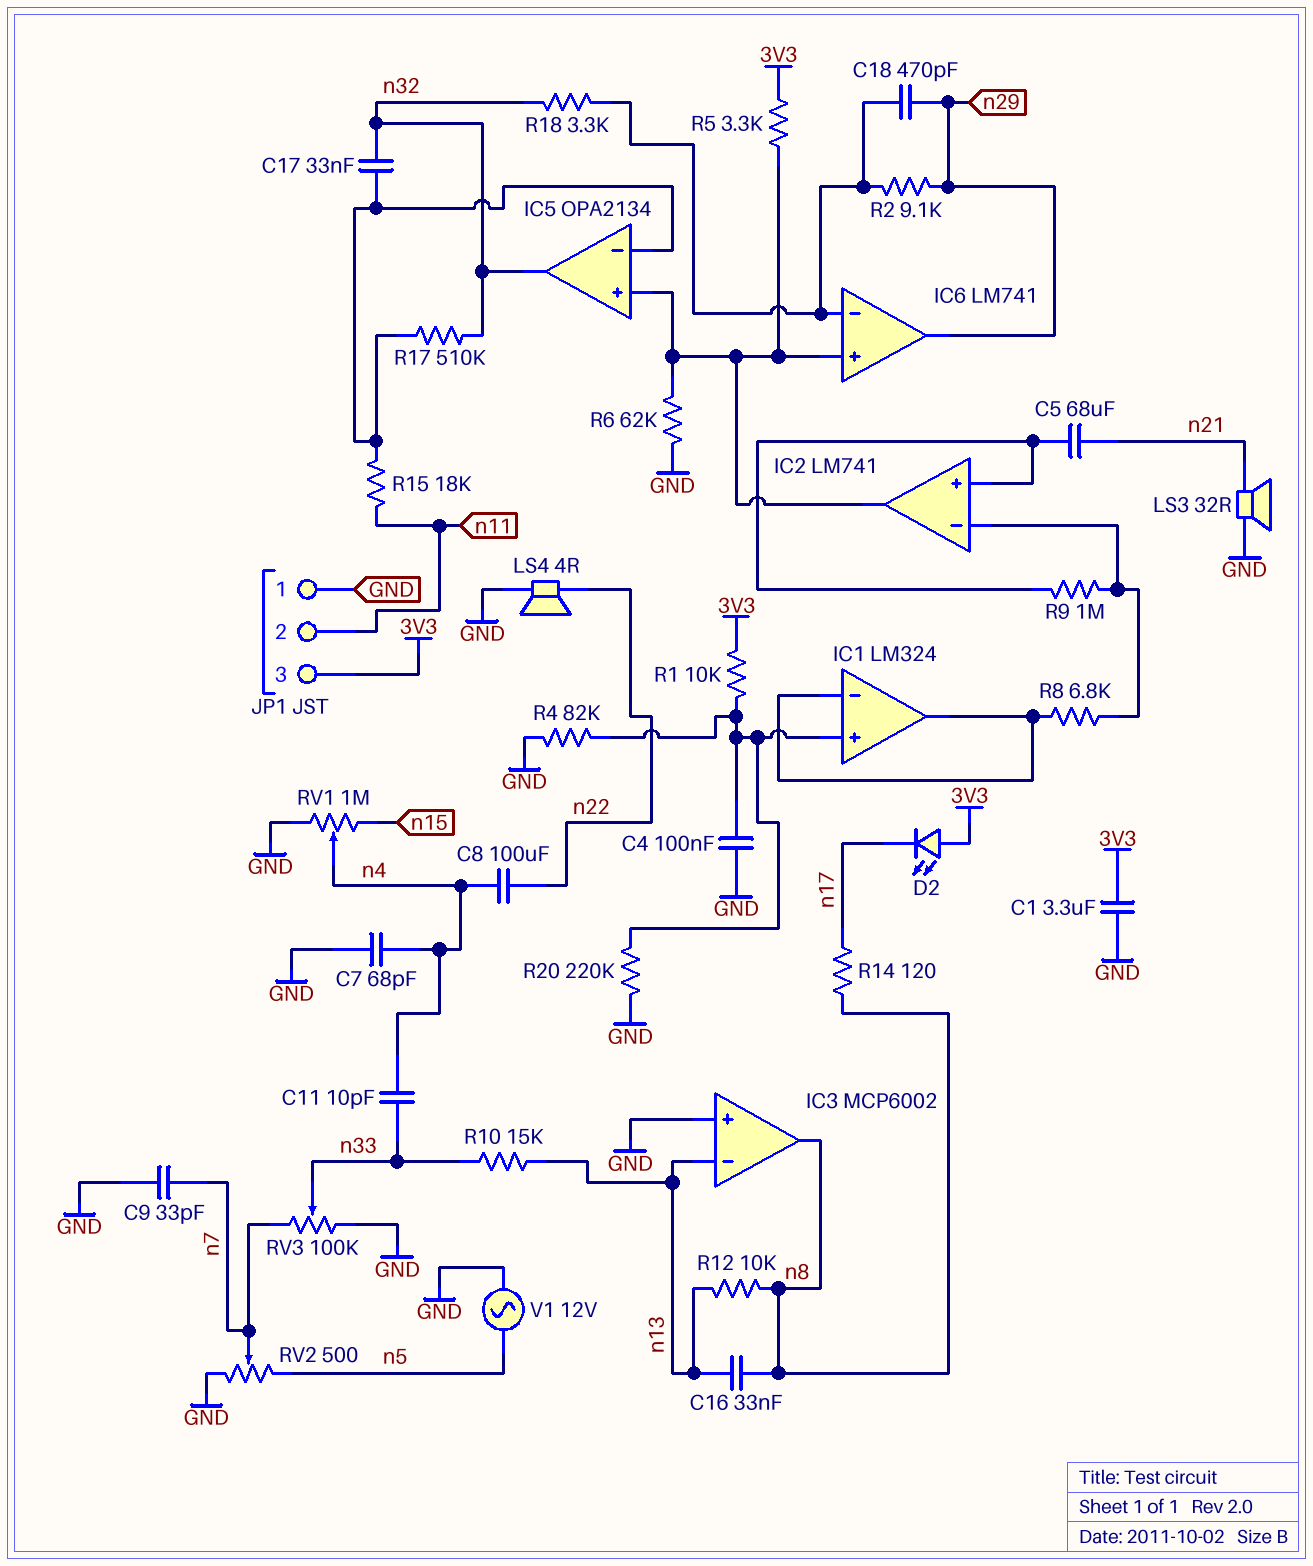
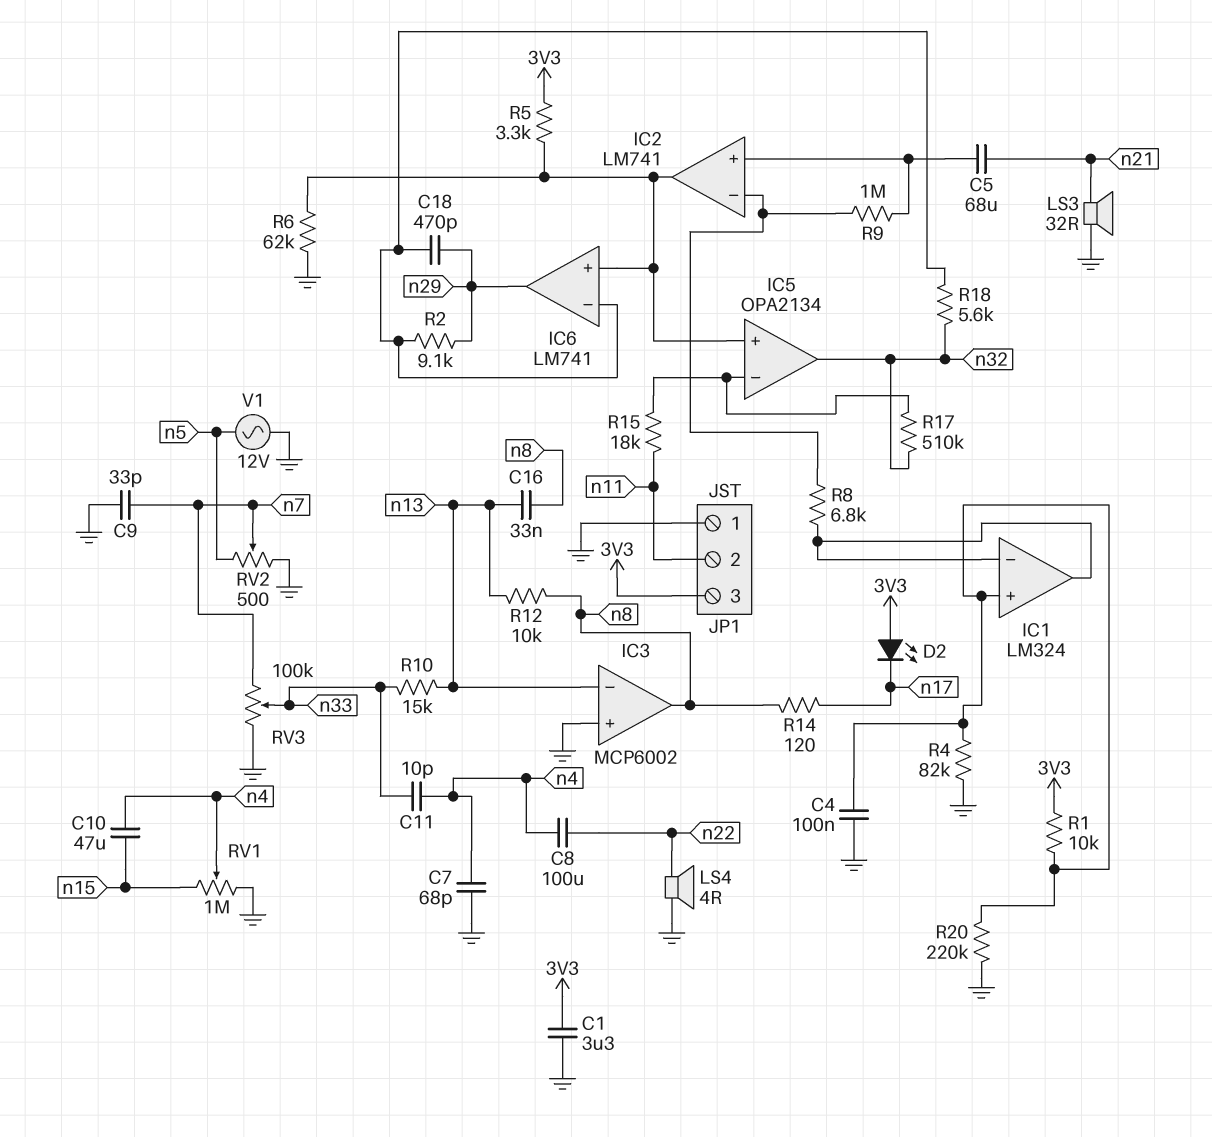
C10: none -> 47uF (n4, n15)
C17: 33nF (IC5/in-, n32) -> none
R18: 3.3k (IC6/in-, n32) -> 5.6k (IC6/in-, n32)

